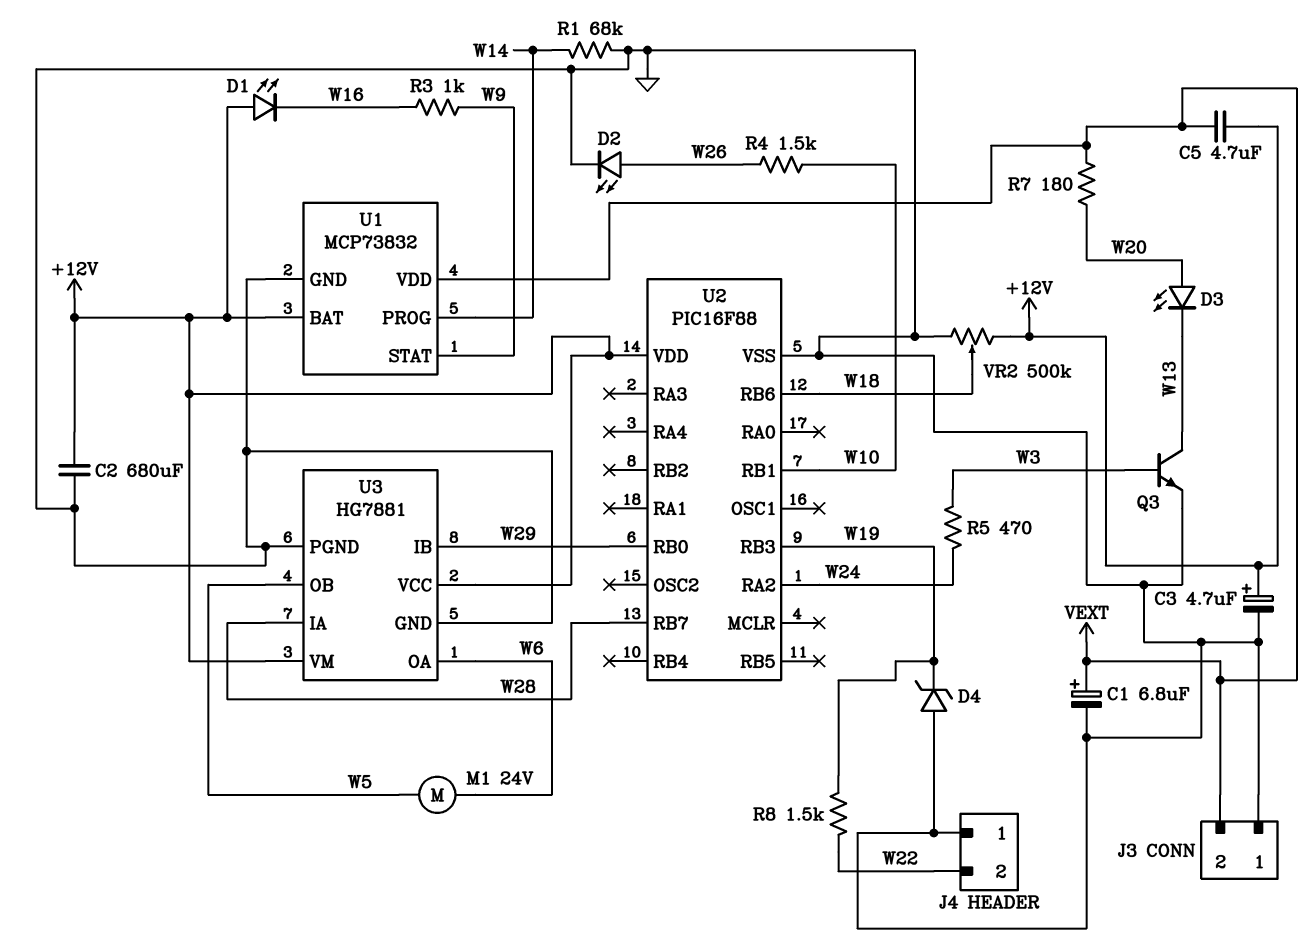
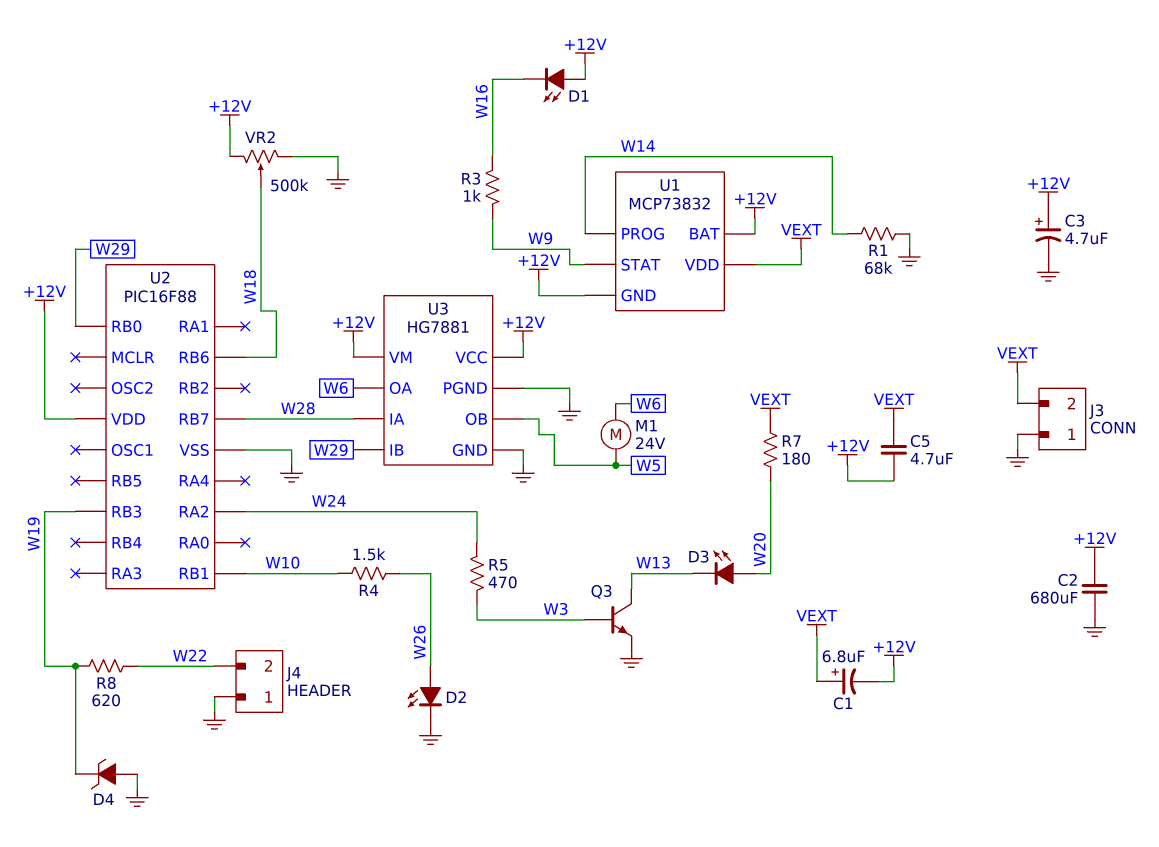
C1: 6.8uF (plus VEXT, minus GND) -> 6.8uF (plus VEXT, minus +12V)
R8: 1.5k (W19, W22) -> 620 (W19, W22)
U1 pin GND: GND -> +12V

